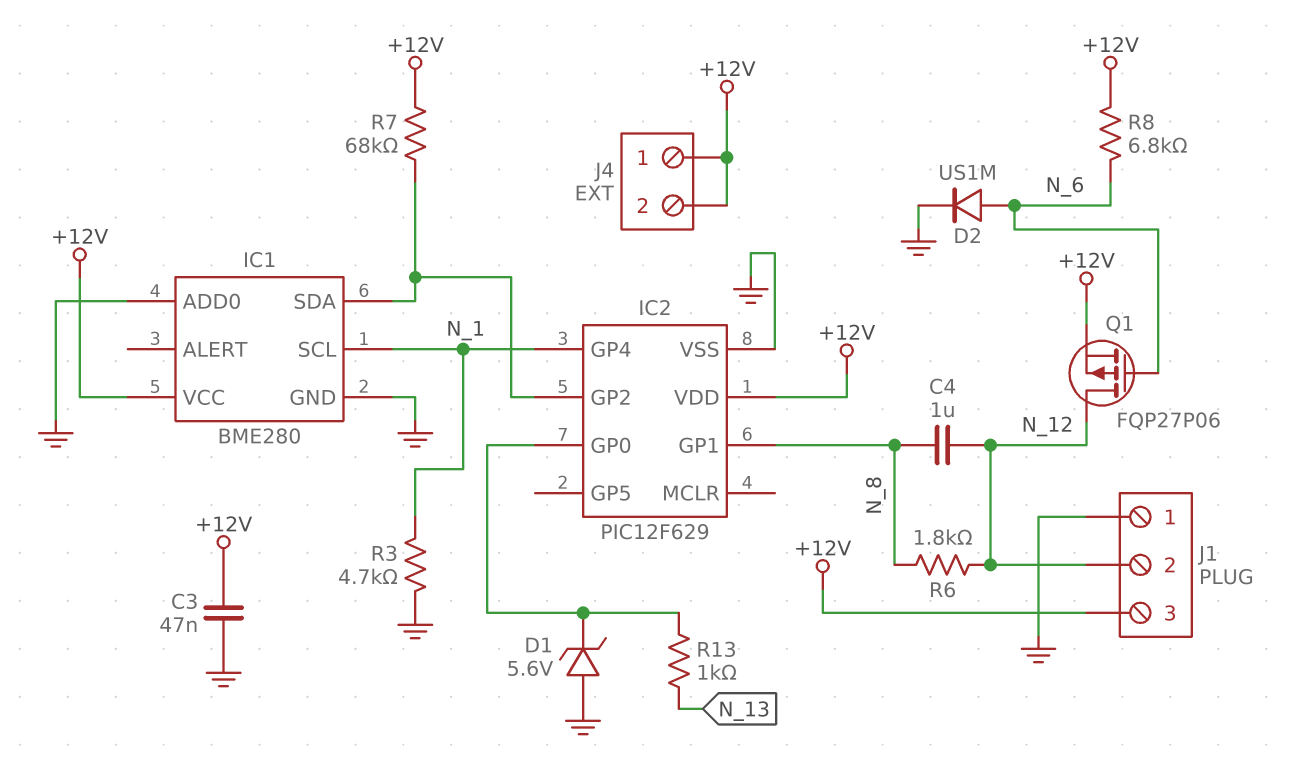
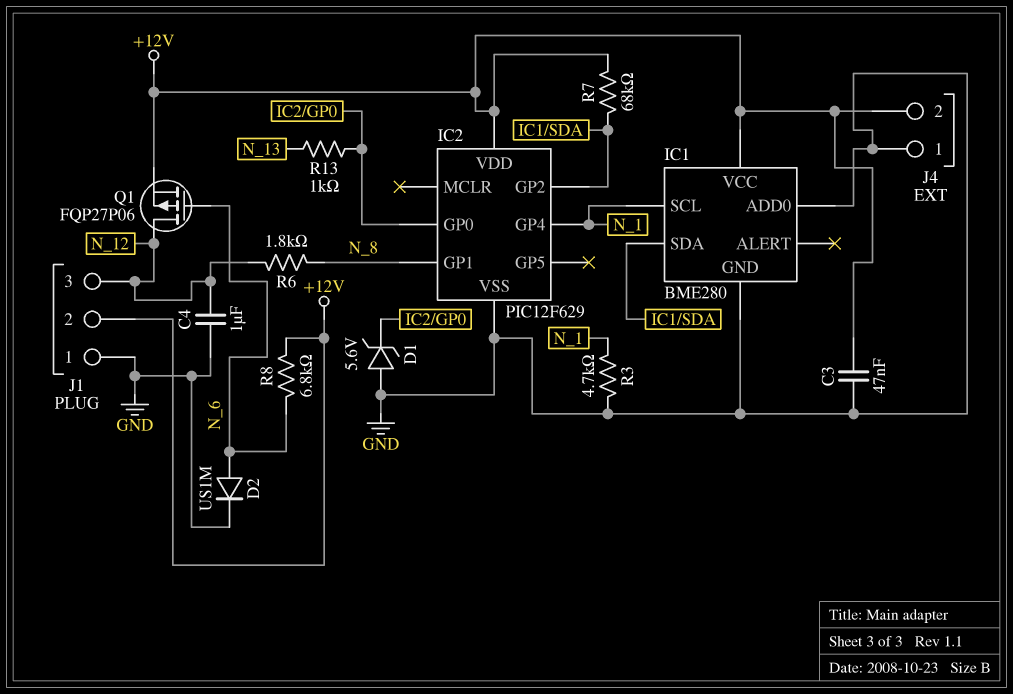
C4: 1uF (N_8, N_12) -> 1uF (GND, N_12)
J1 pin 2: N_12 -> +12V
J1 pin 3: +12V -> N_12
J4 pin 1: +12V -> GND

